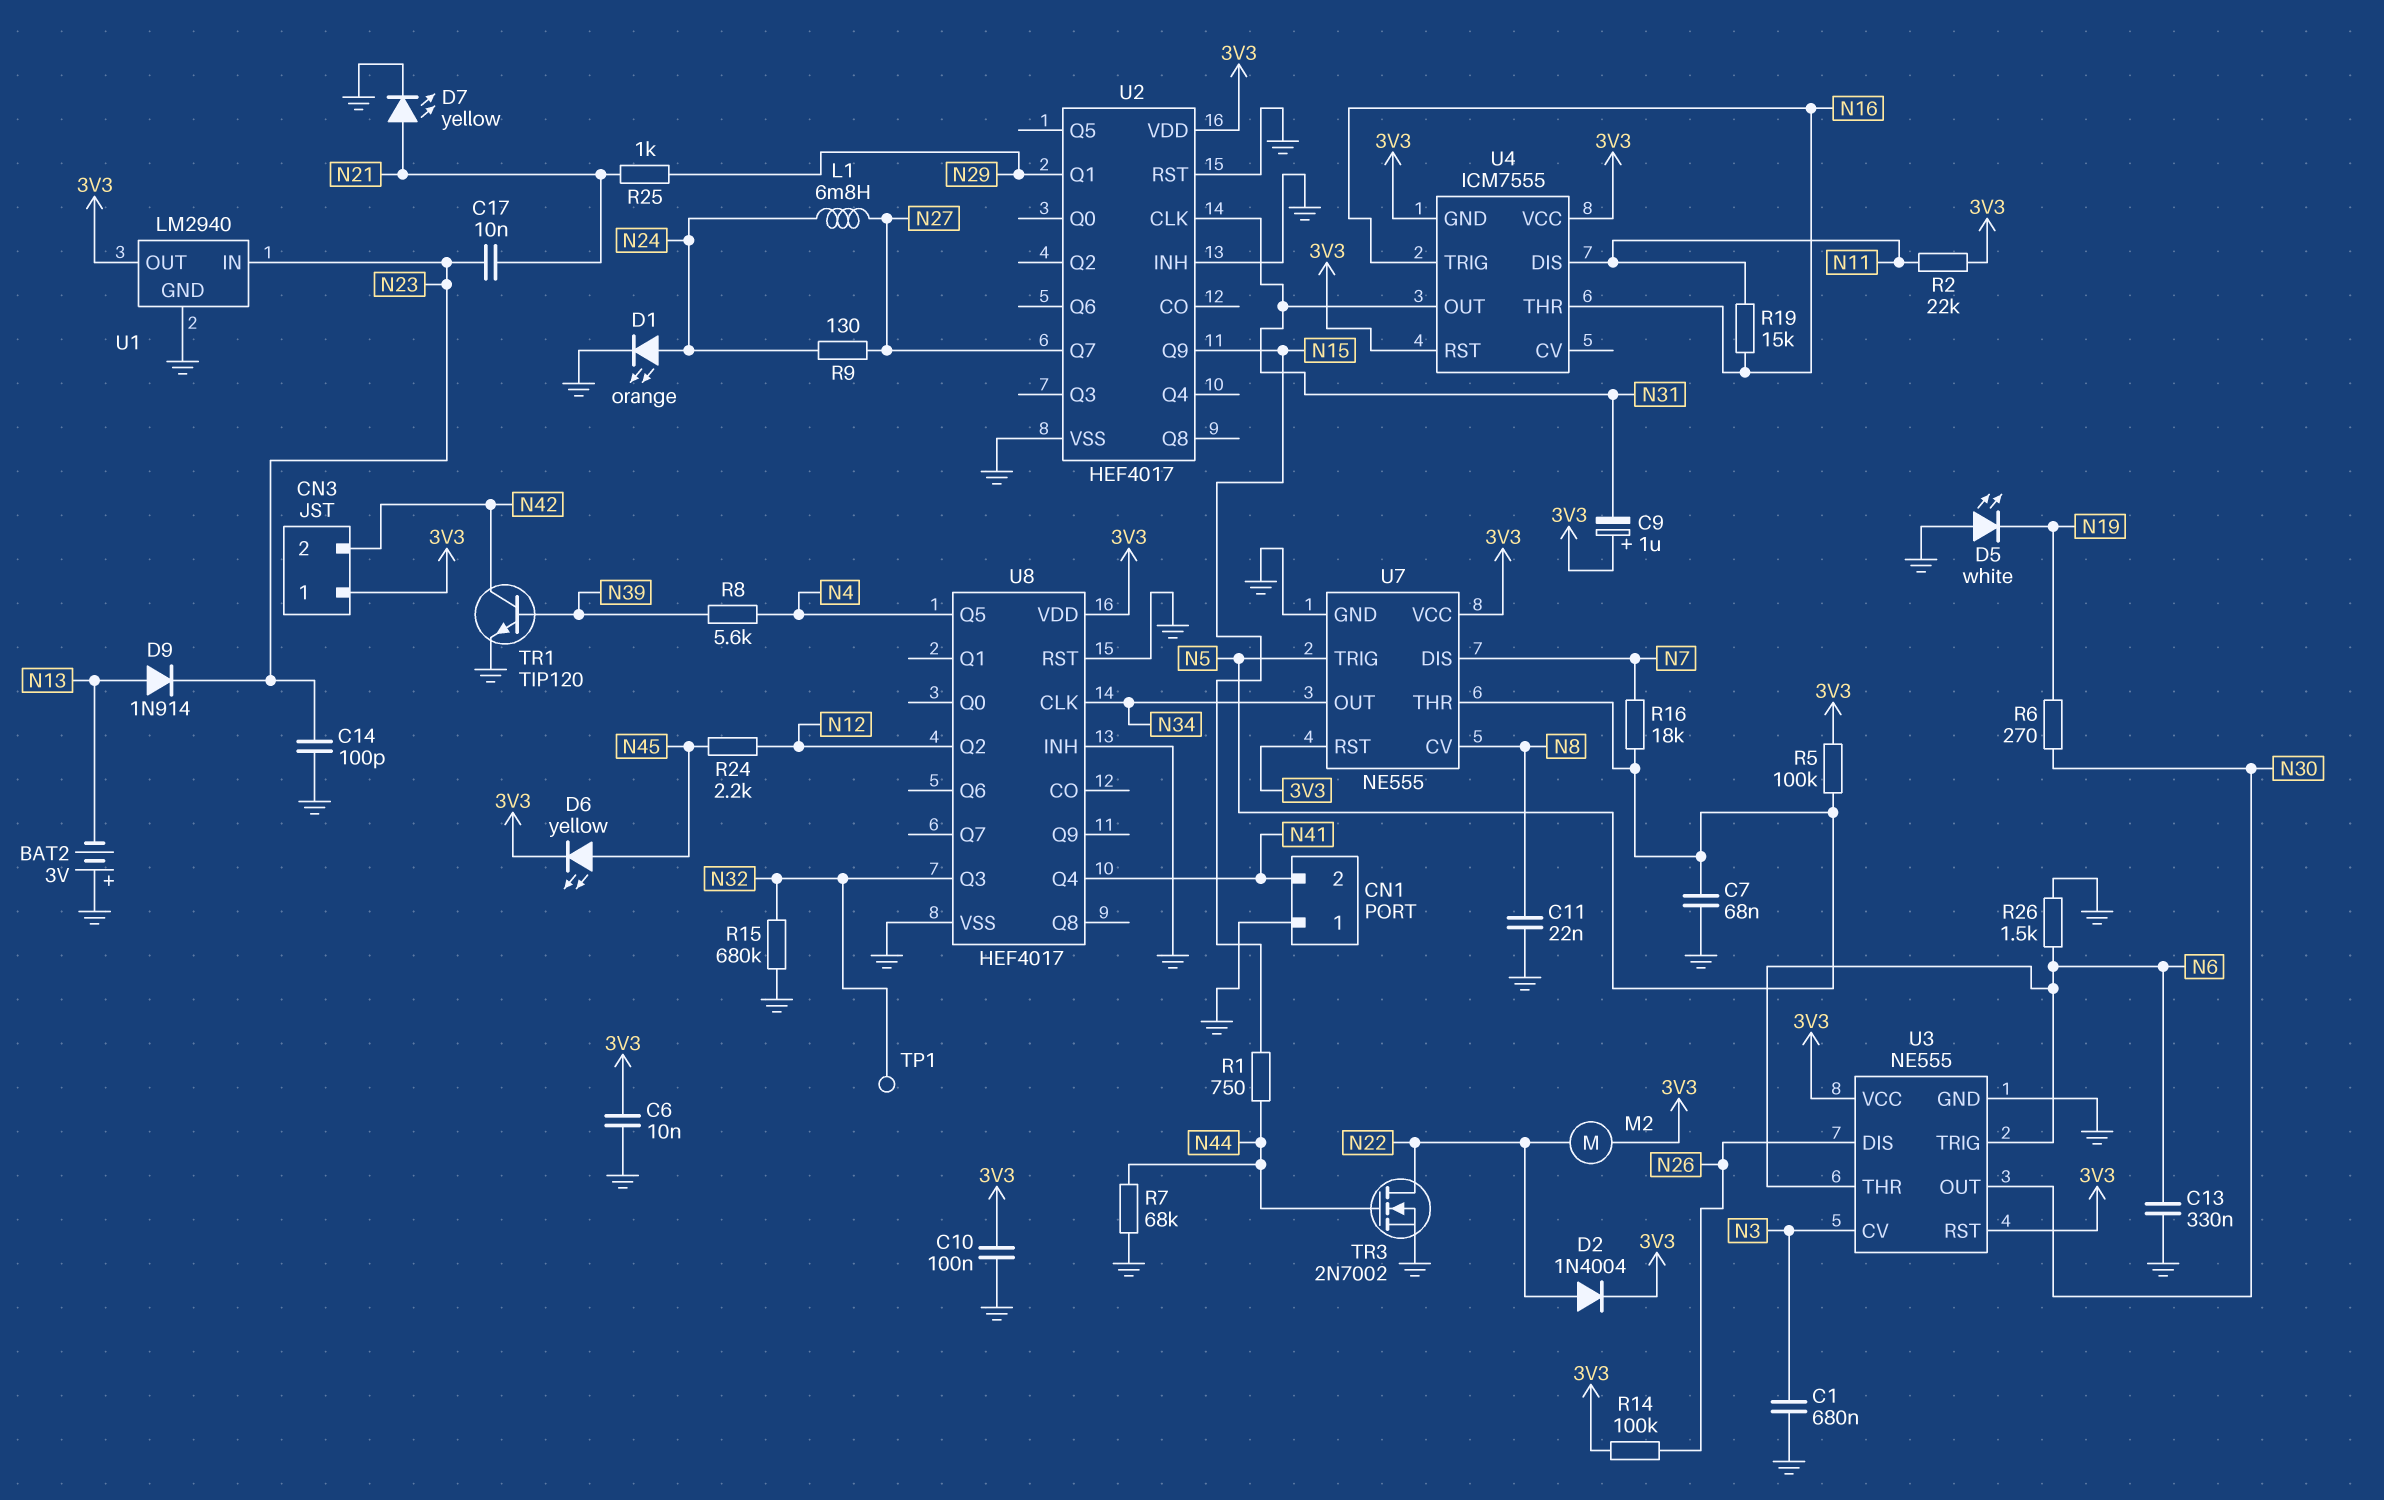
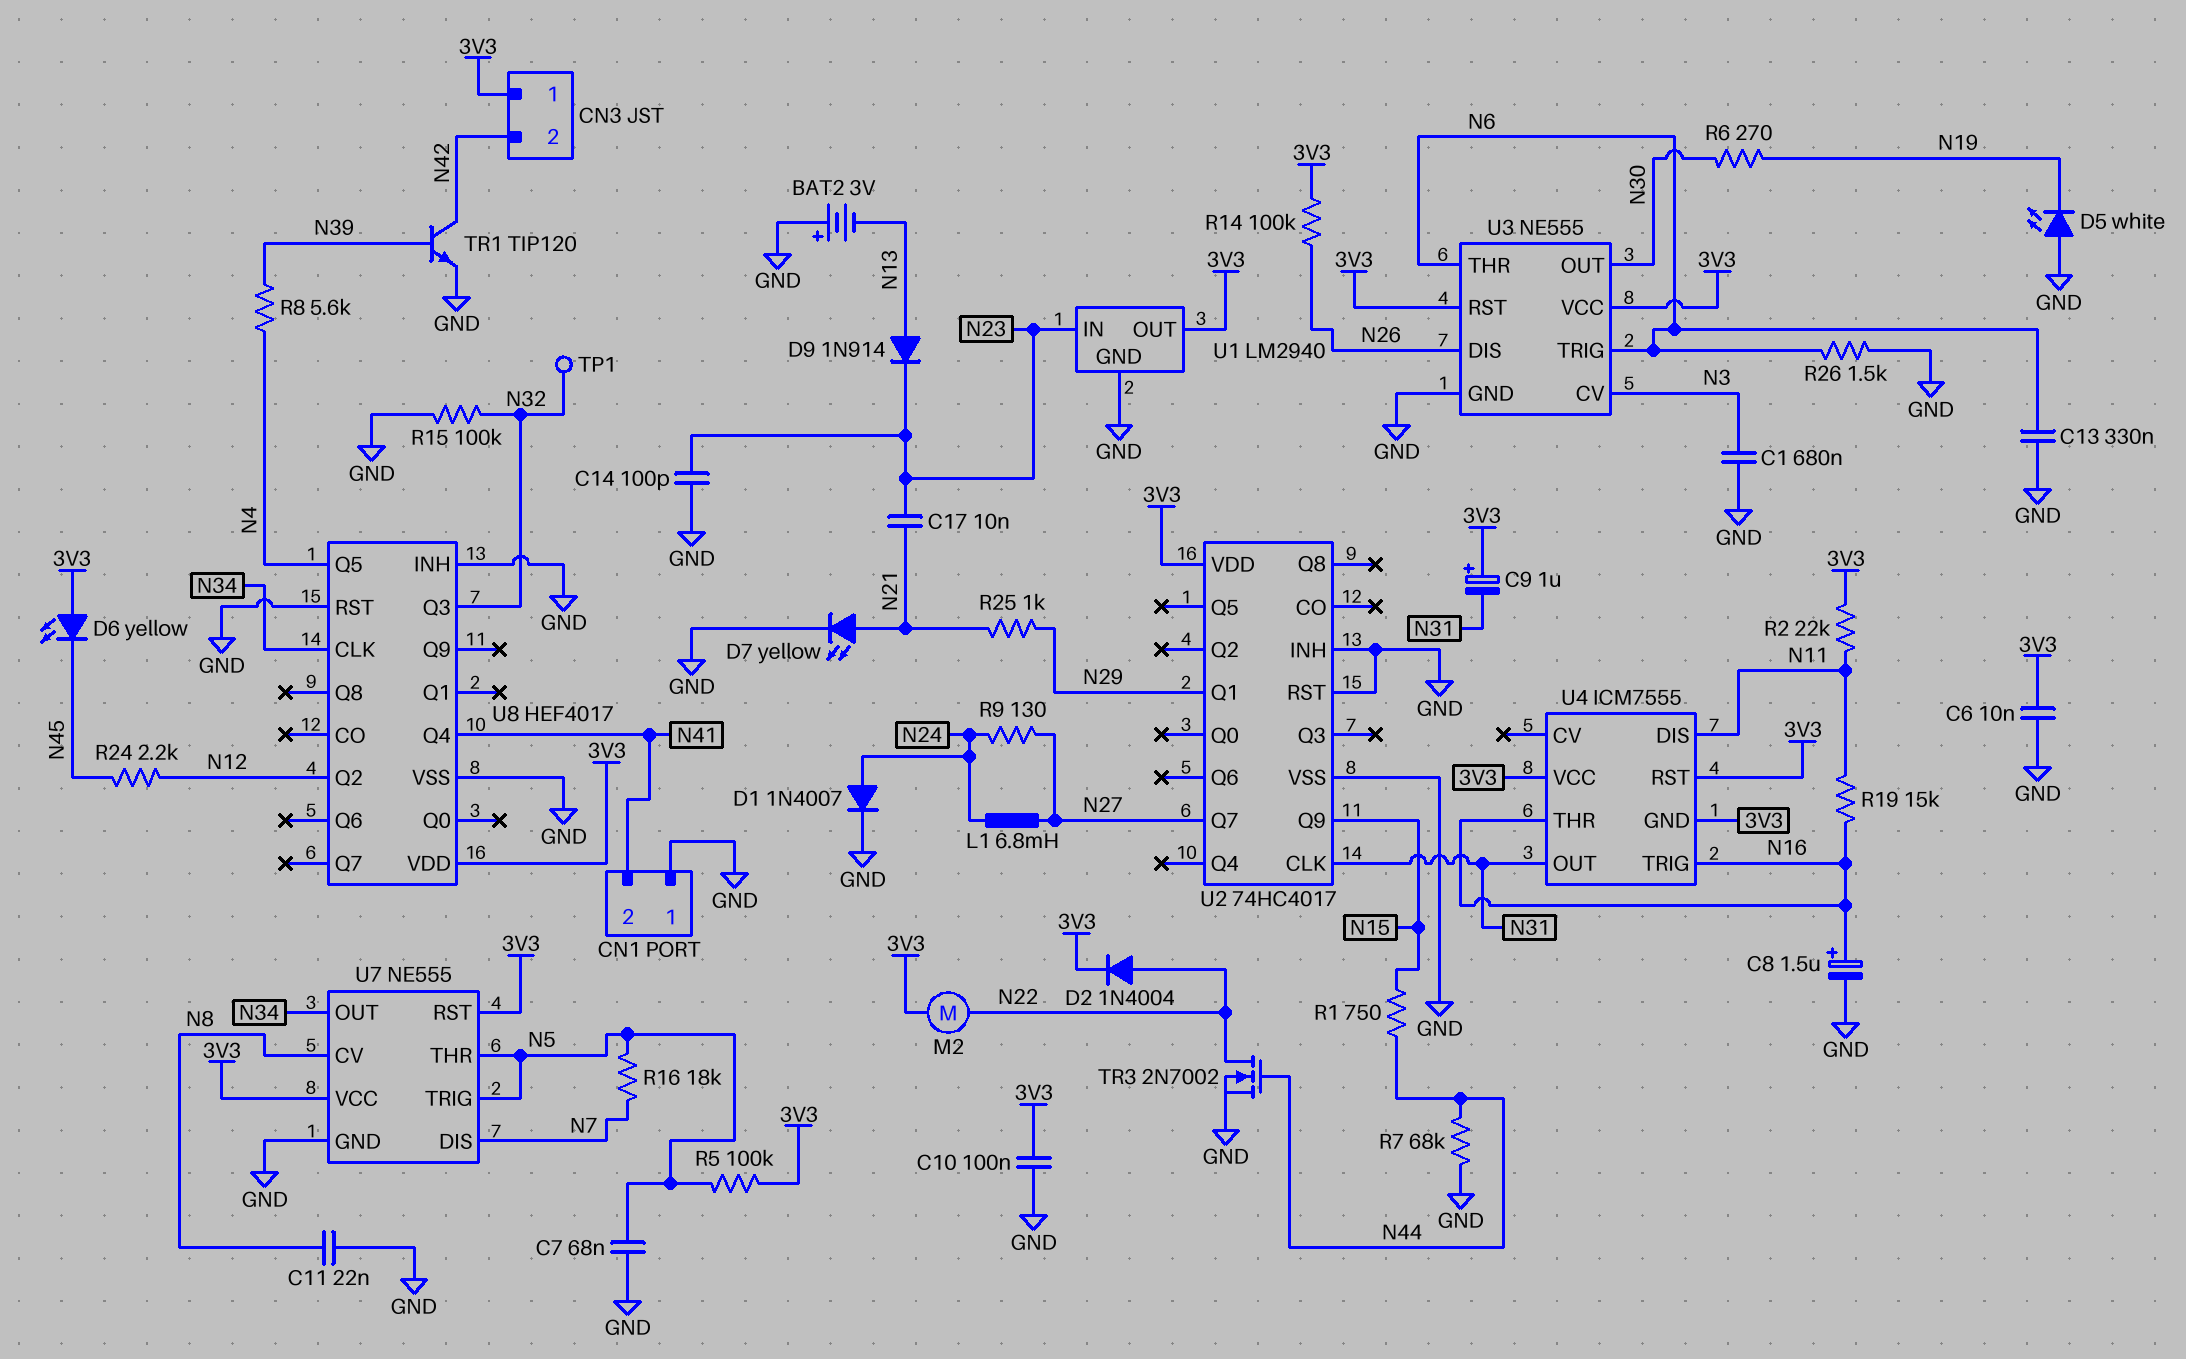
C8: none -> 1.5uF (plus N16, minus GND)
D1: LED orange (A N24, K GND) -> diode 1N4007 (A N24, K GND)
D6: LED yellow (A N45, K 3V3) -> LED yellow (A 3V3, K N45)
R15: 680k (GND, N32) -> 100k (GND, N32)
U2: HEF4017 -> 74HC4017

